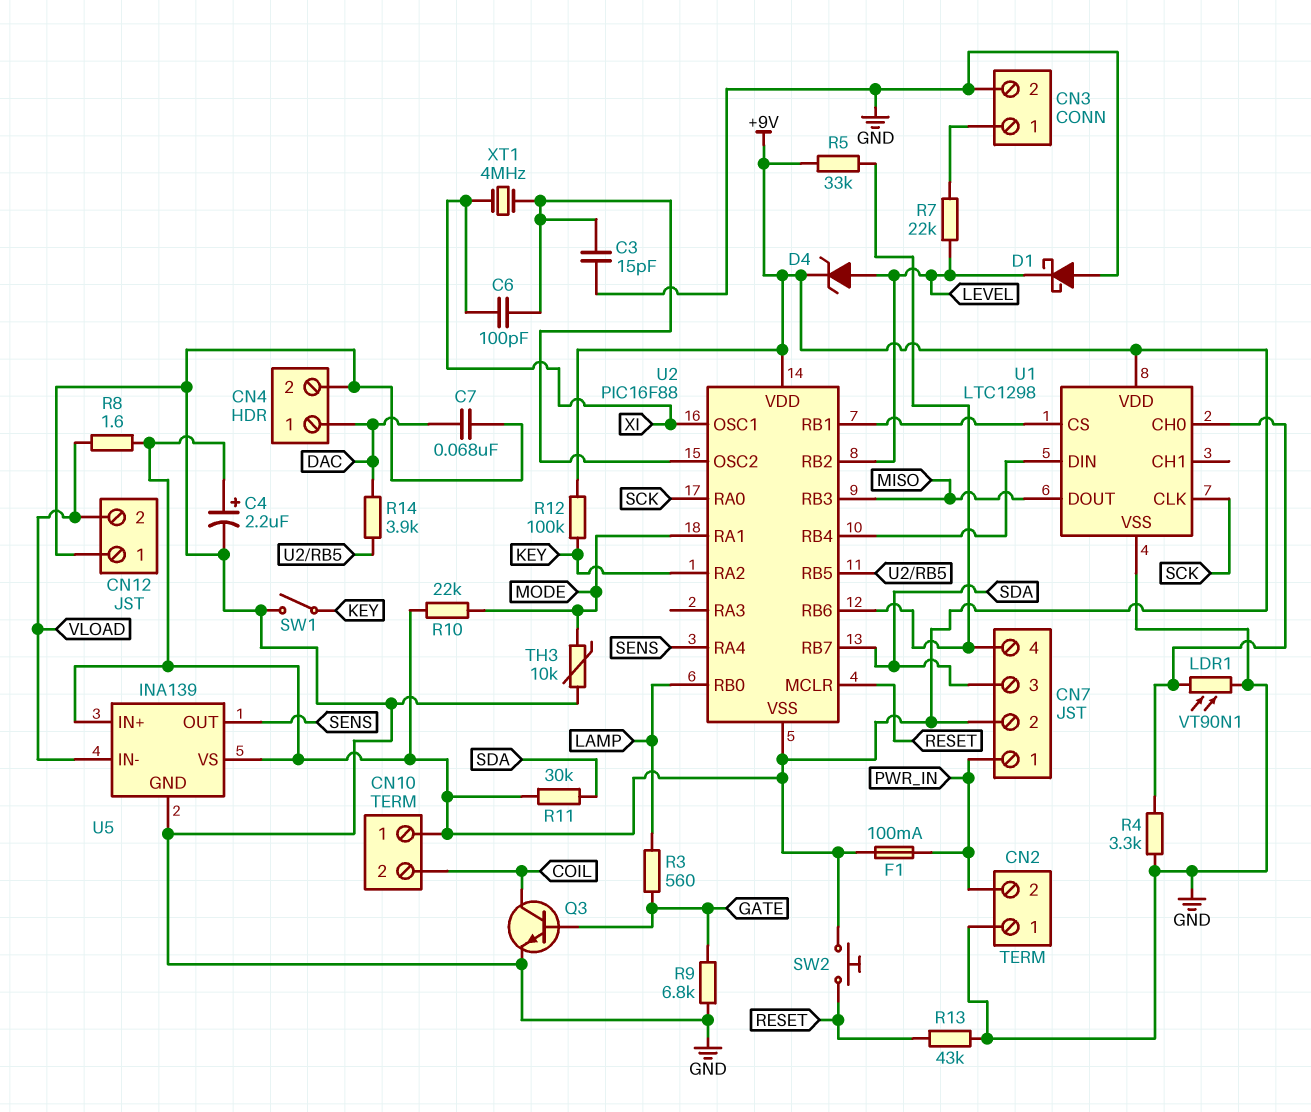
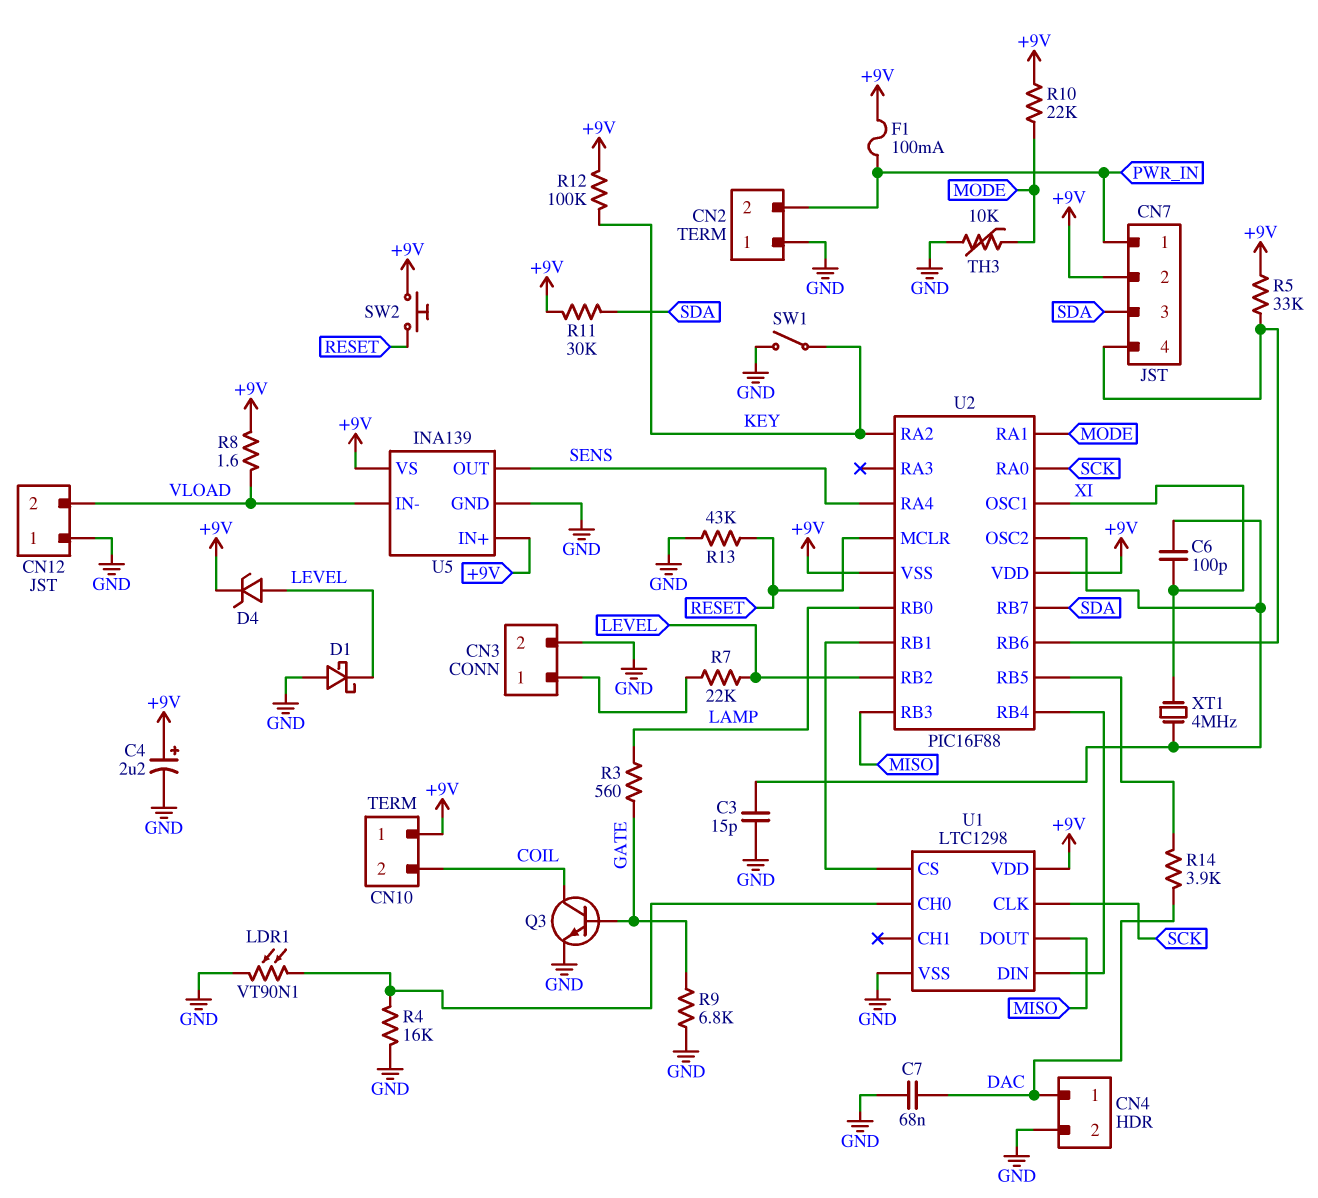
R4: 3.3k (GND, U1/CH0) -> 16k (GND, U1/CH0)

